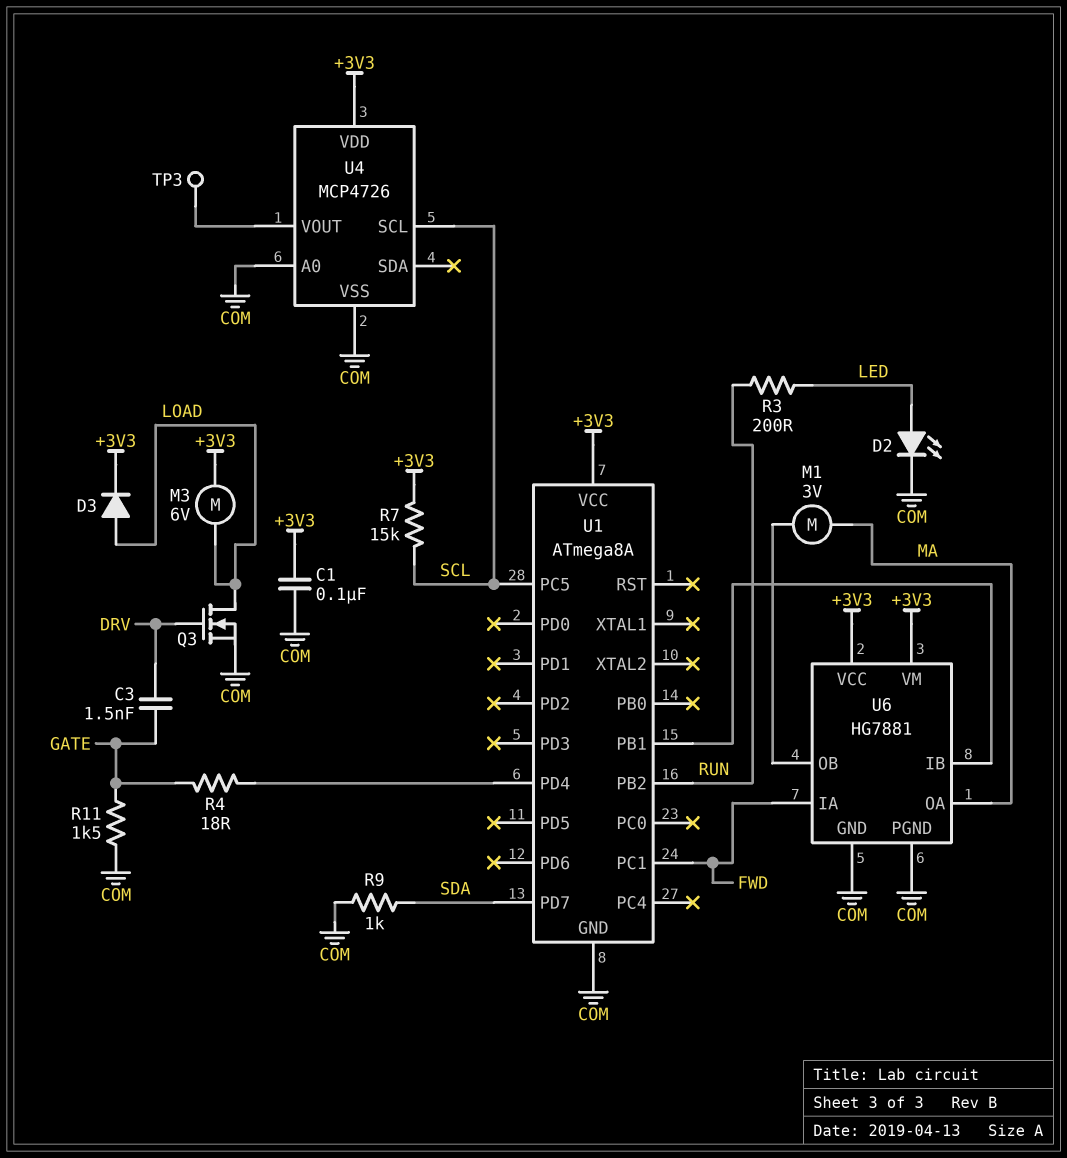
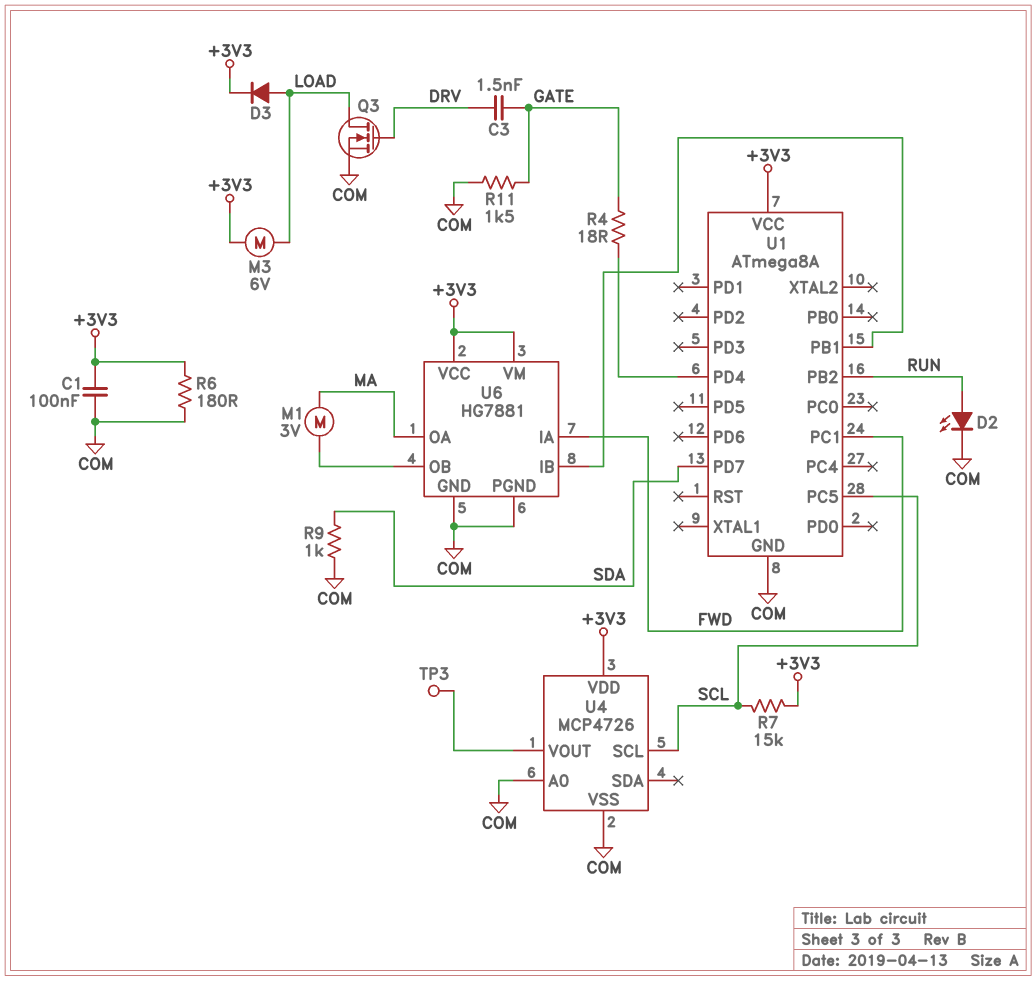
D2: LED (A LED, K COM) -> LED (A RUN, K COM)
R3: 200 (LED, RUN) -> none
R6: none -> 180 (+3V3, COM)

